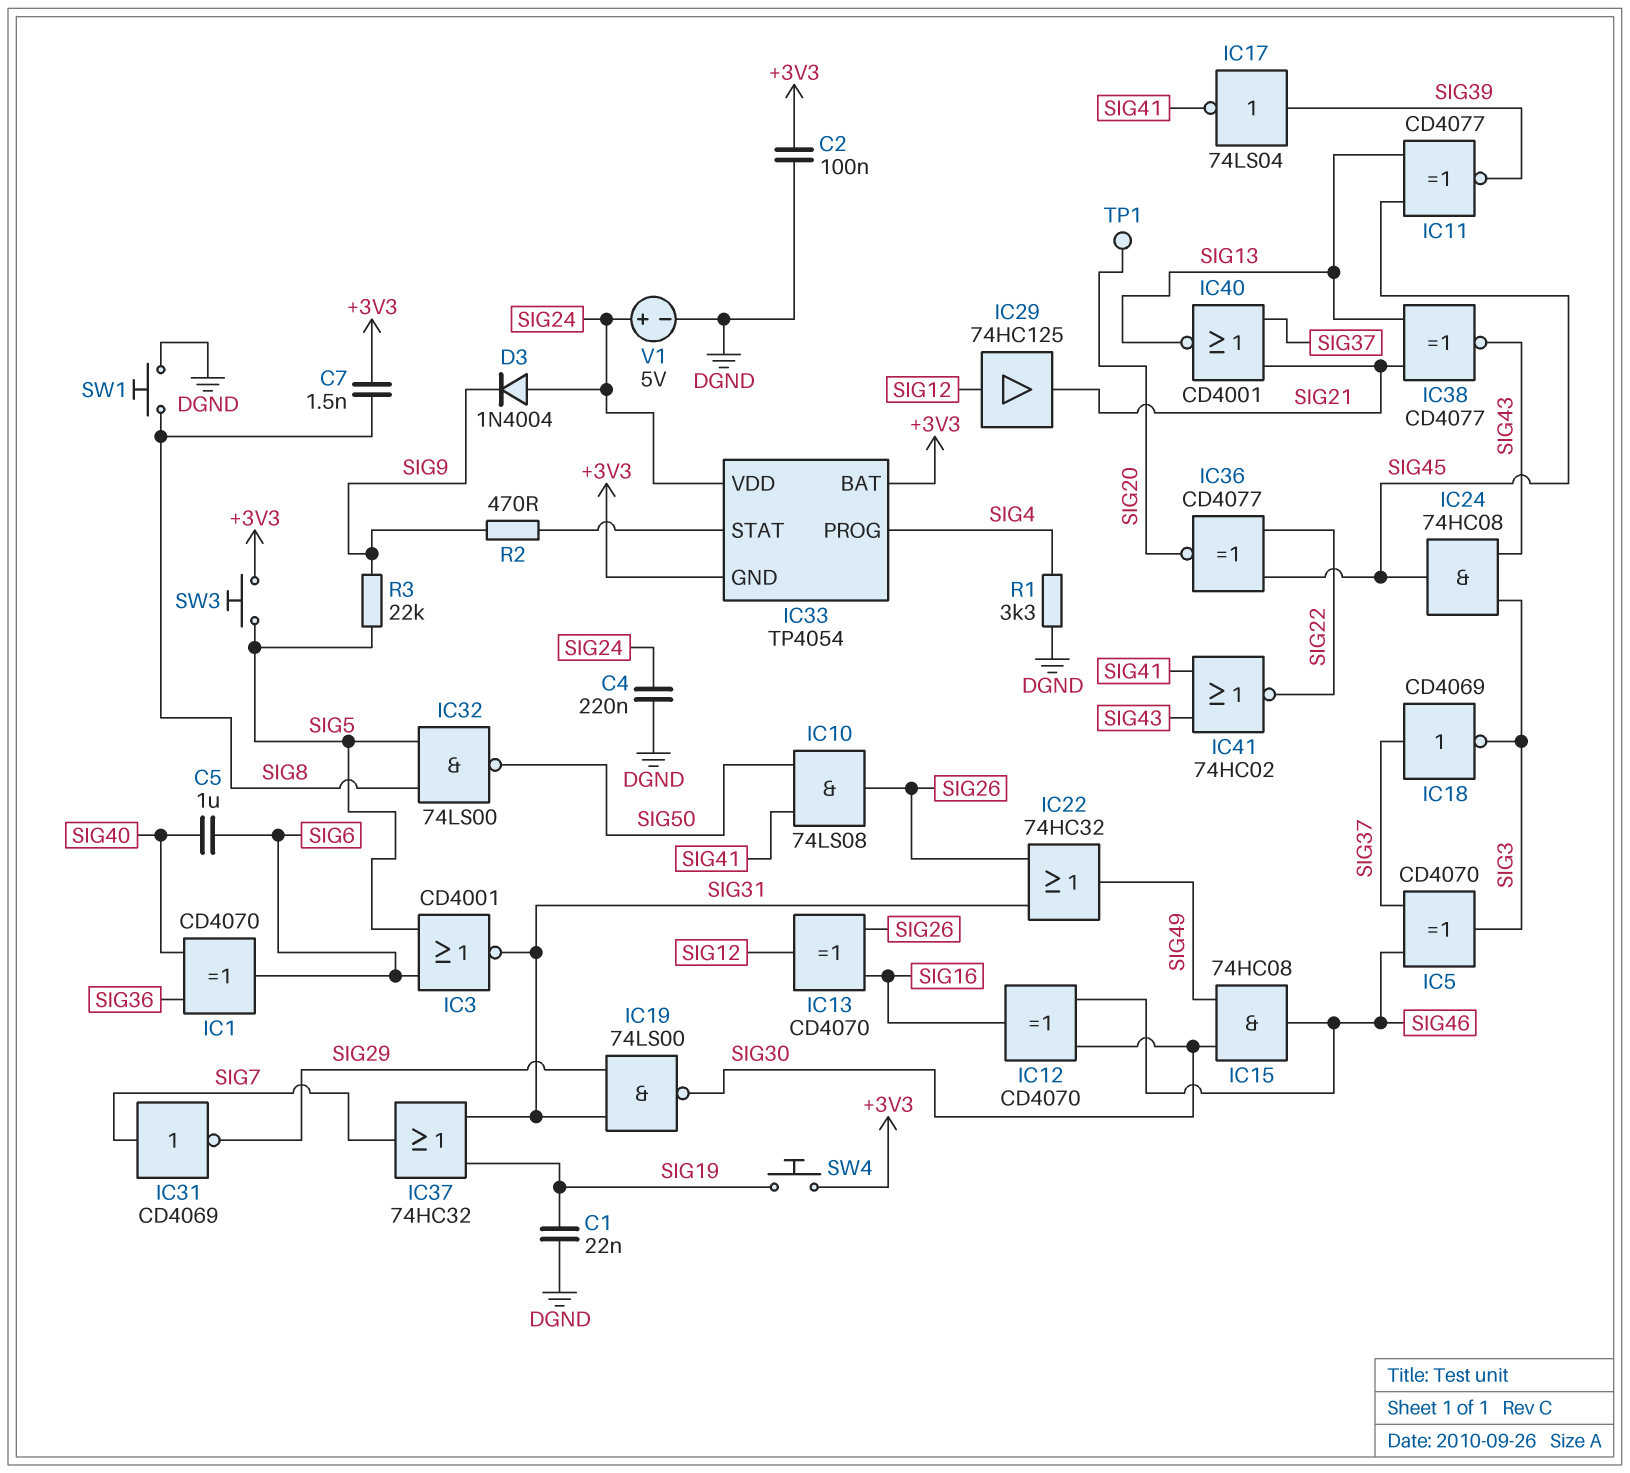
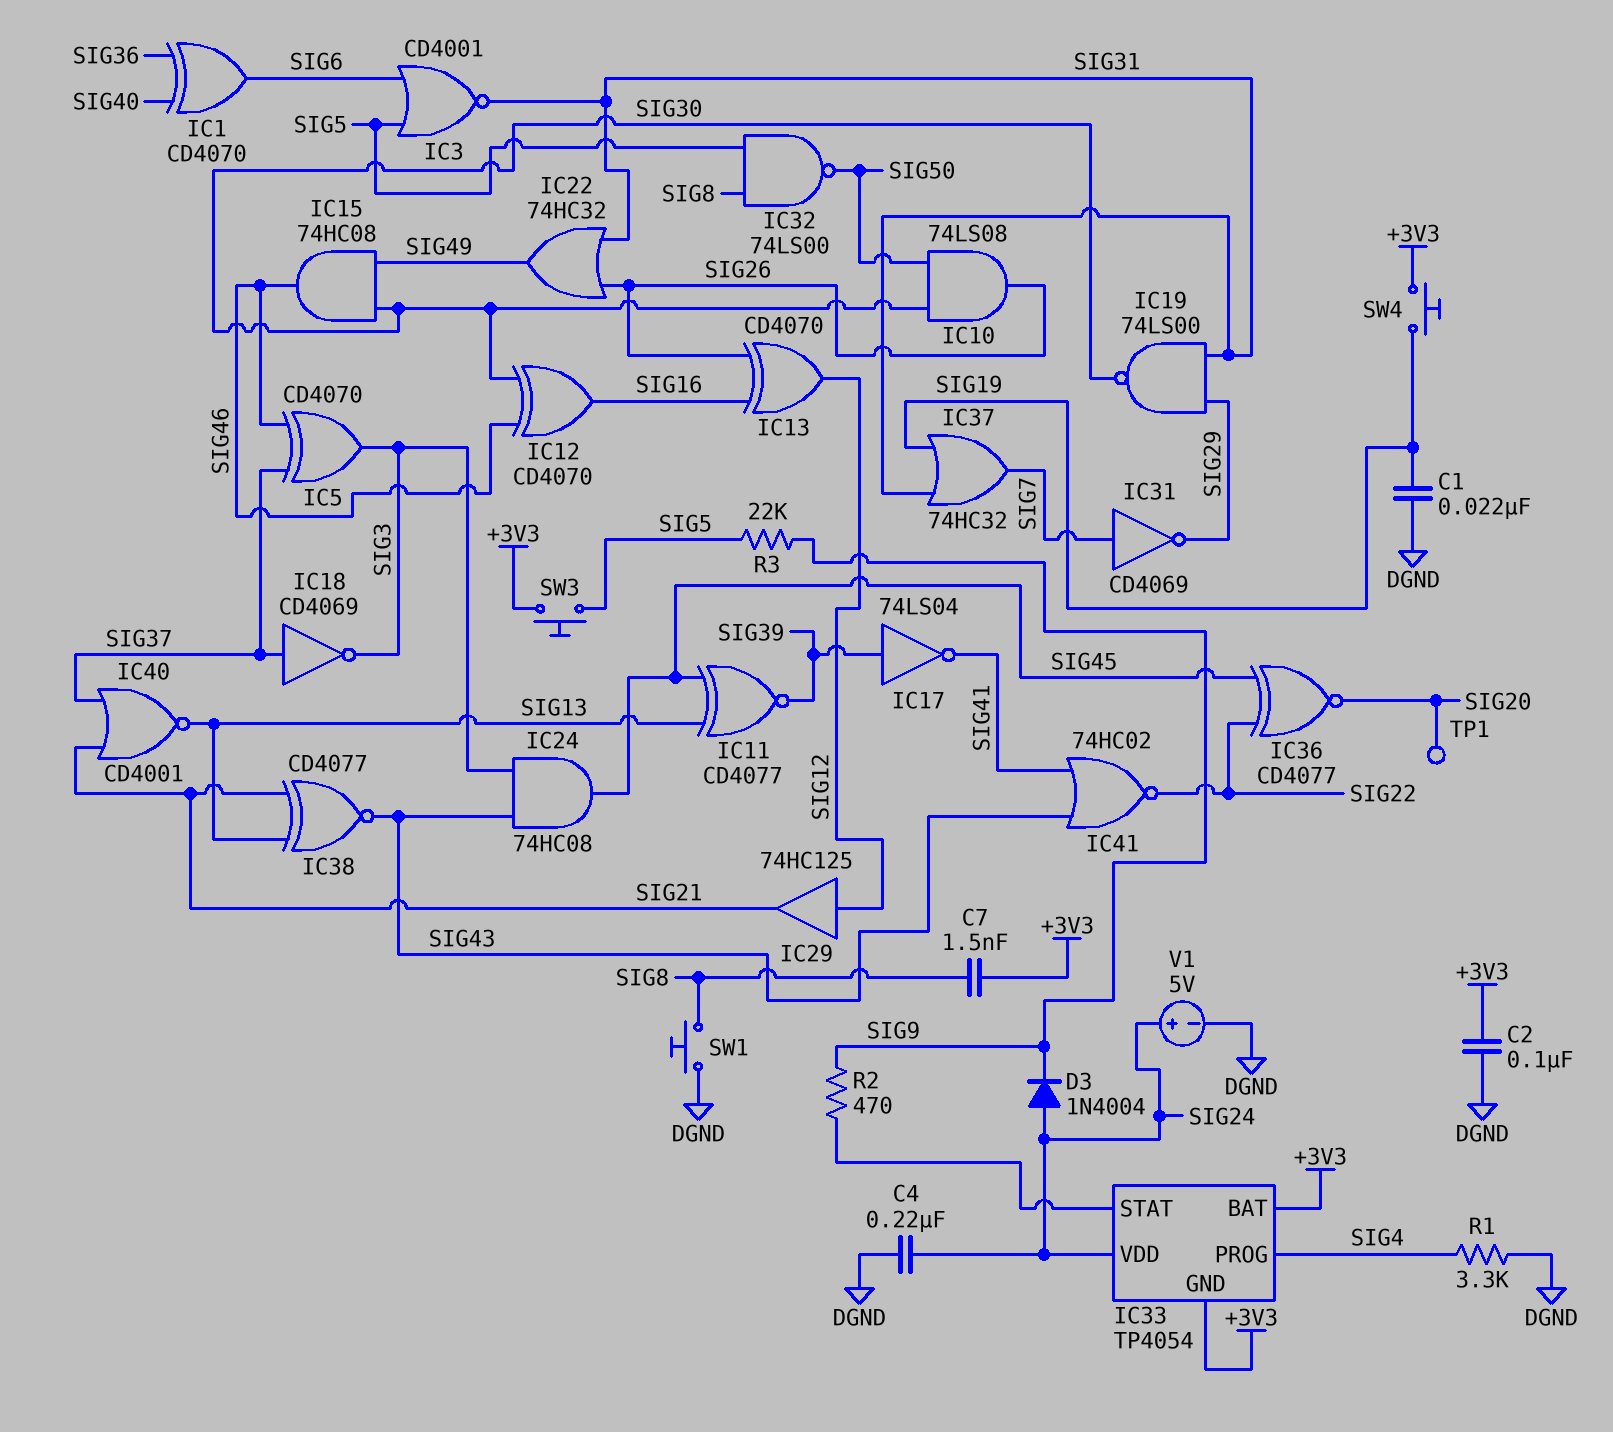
C5: 1uF (SIG6, SIG40) -> none
IC10: AND 74LS08 (in SIG41, in SIG50, out SIG26) -> AND 74LS08 (in SIG30, in SIG50, out SIG26)

